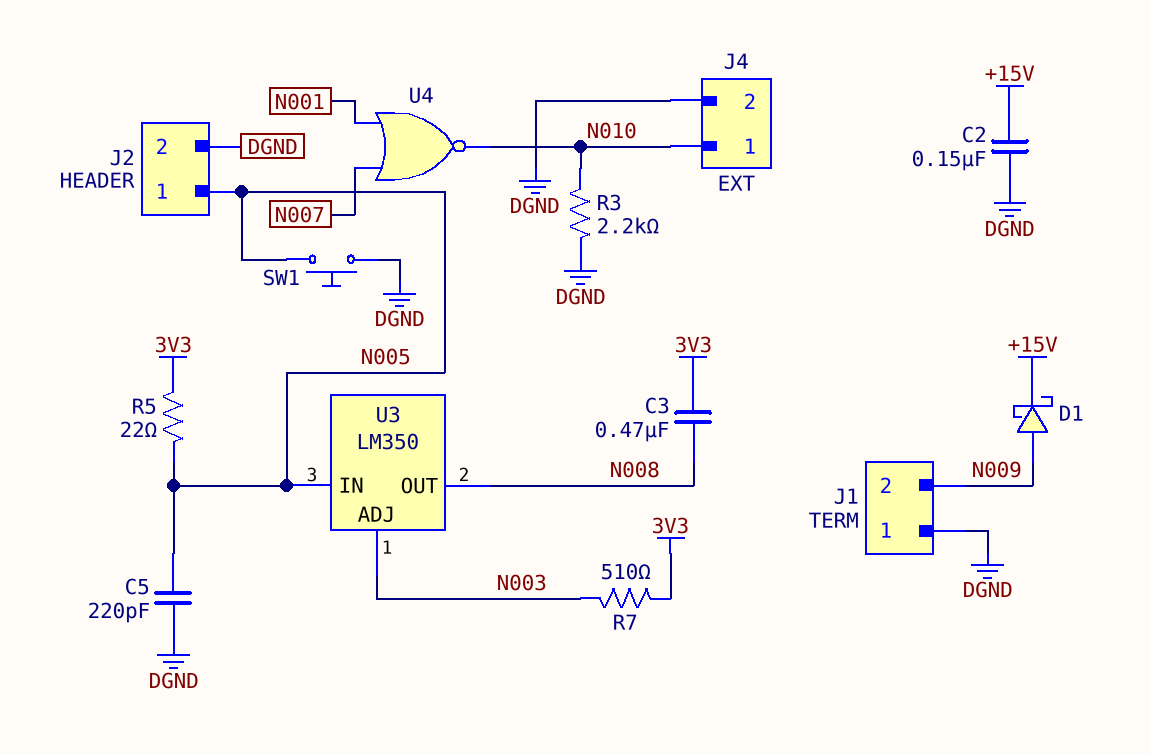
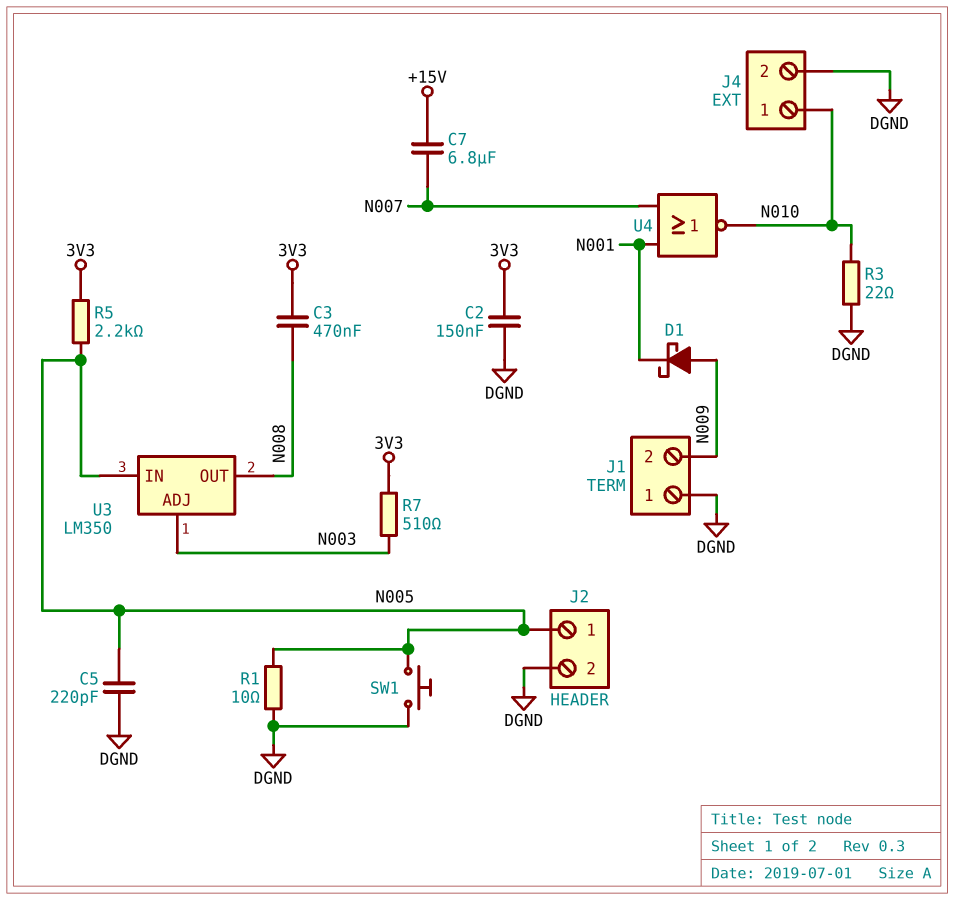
C2: 150nF (+15V, DGND) -> 150nF (3V3, DGND)
C7: none -> 6.8uF (+15V, N007)
D1: schottky (A N009, K +15V) -> schottky (A N009, K N001)
R1: none -> 10 (DGND, N005)
R3: 2.2k (DGND, N010) -> 22 (DGND, N010)
R5: 22 (3V3, N005) -> 2.2k (3V3, N005)

